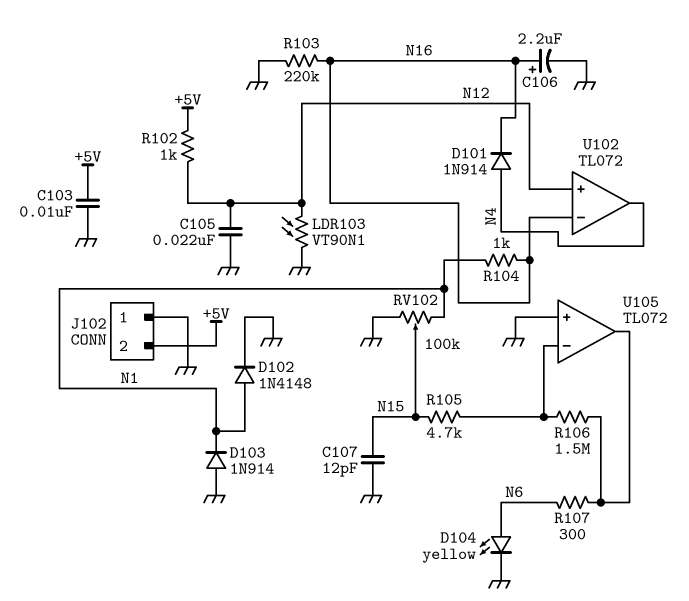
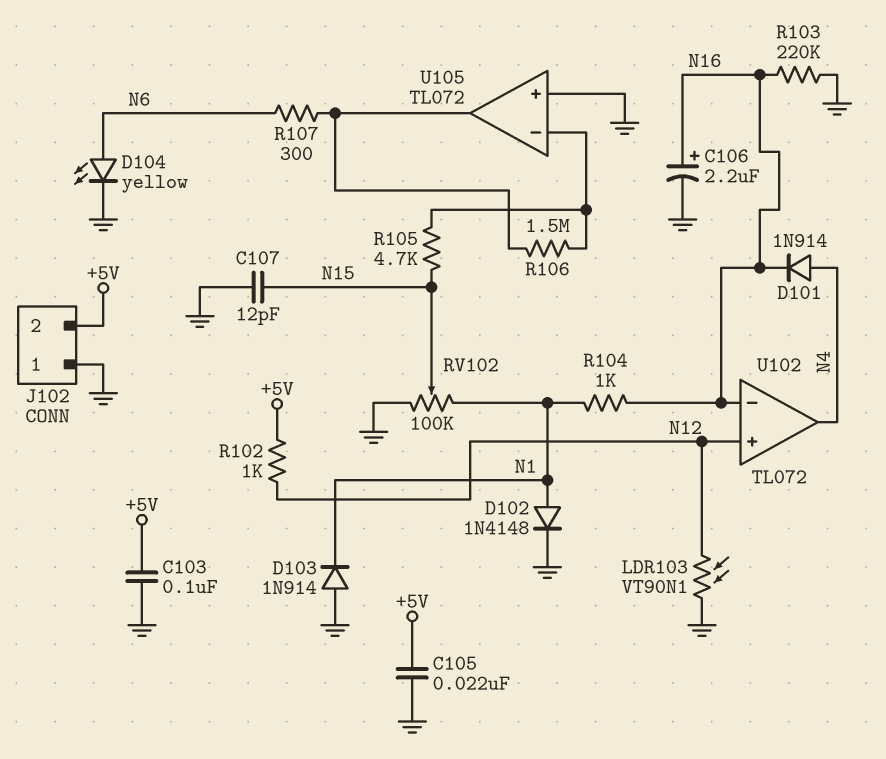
C103: 10nF (+5V, GND) -> 100nF (+5V, GND)
C105: 22nF (GND, N12) -> 22nF (+5V, GND)

